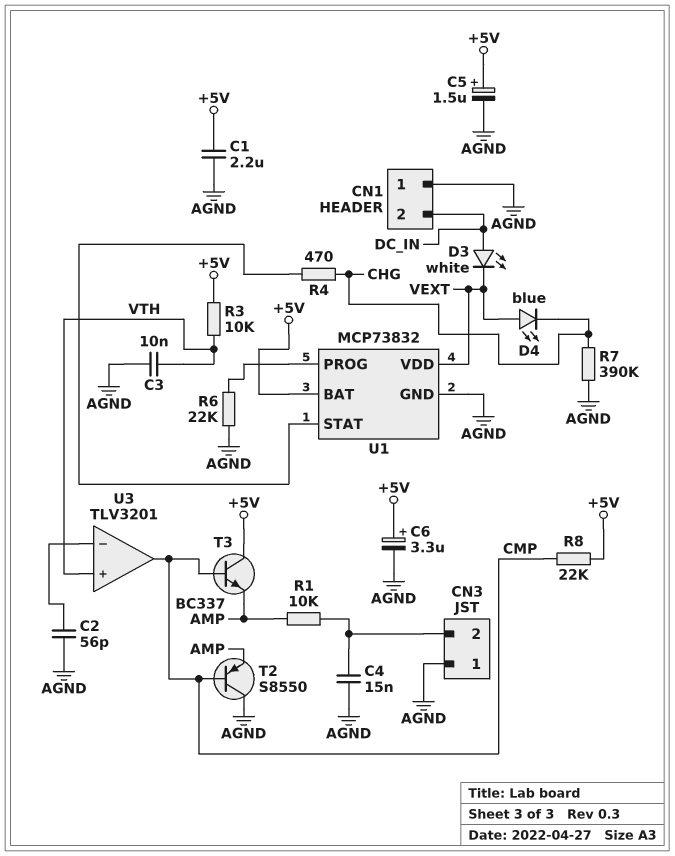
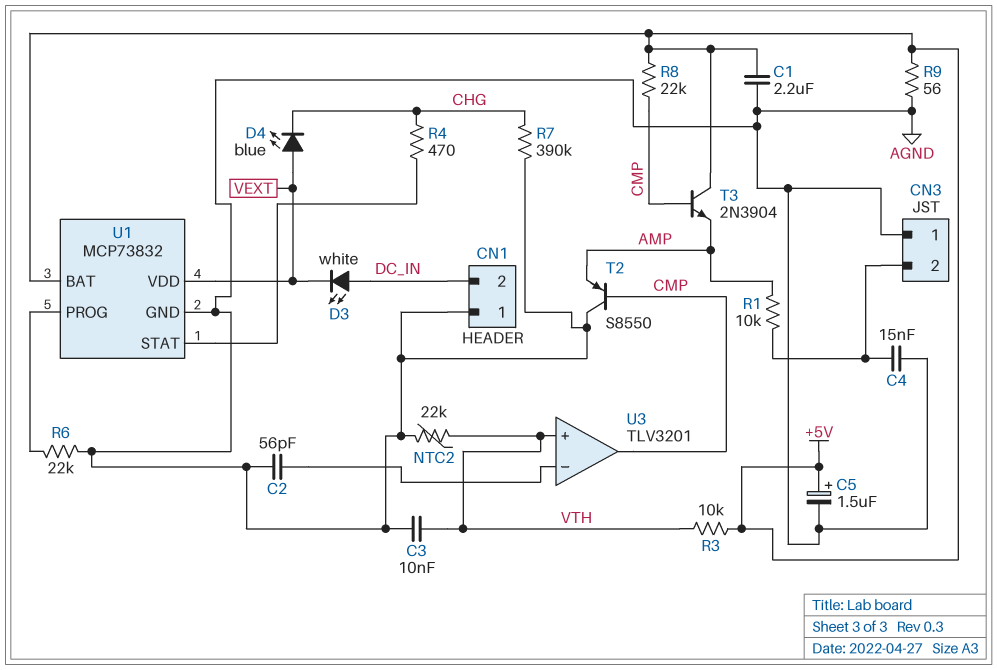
C6: 3.3uF (plus +5V, minus AGND) -> none
NTC2: none -> 22k (AGND, VTH)
R9: none -> 56 (+5V, AGND)
T3: NPN BC337 (B CMP, C +5V, E AMP) -> NPN 2N3904 (B CMP, C +5V, E AMP)

